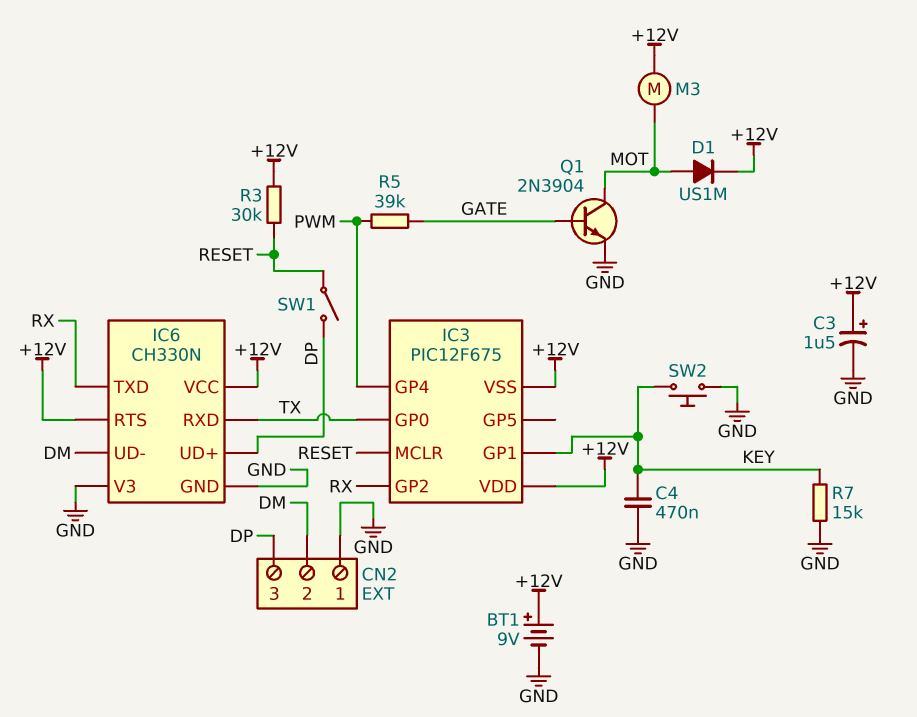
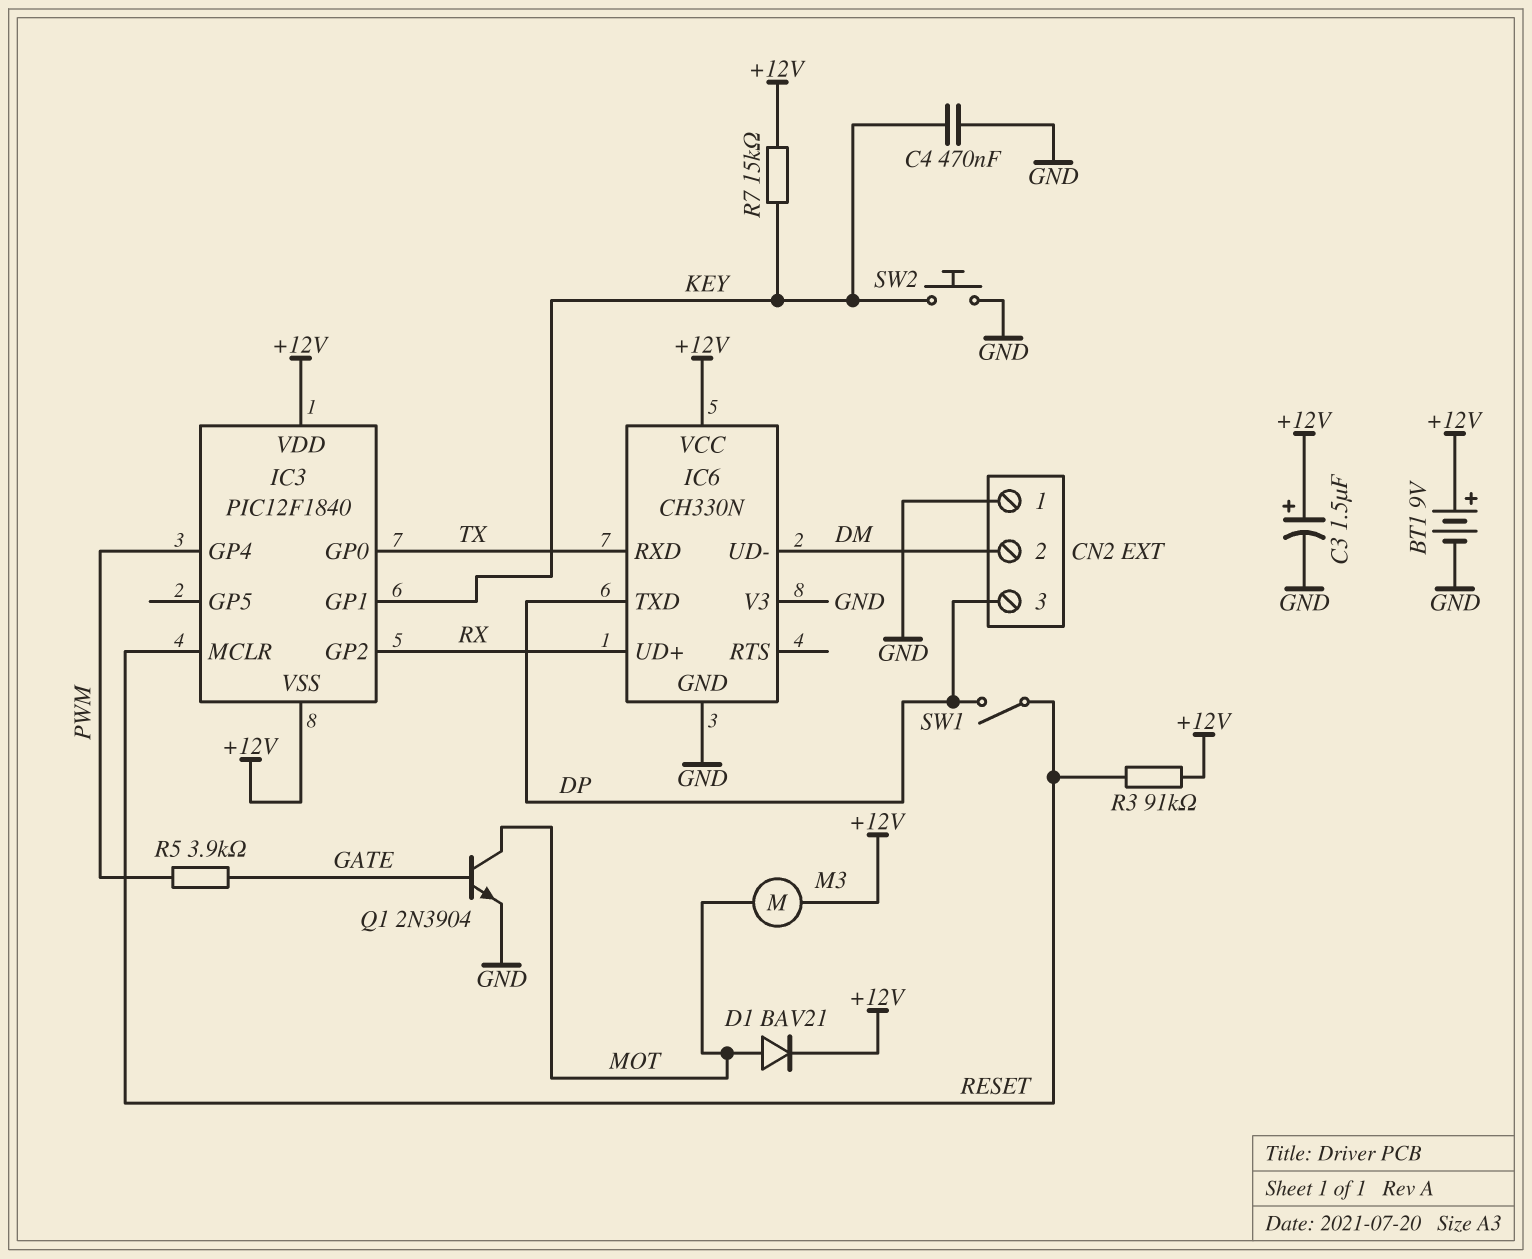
D1: diode US1M (A MOT, K +12V) -> diode BAV21 (A MOT, K +12V)
IC3: PIC12F675 -> PIC12F1840
IC6 pin RTS: +12V -> none
IC6 pin TXD: RX -> DP
IC6 pin UD+: DP -> RX
R3: 30k (+12V, RESET) -> 91k (+12V, RESET)
R5: 39k (GATE, PWM) -> 3.9k (GATE, PWM)
R7: 15k (GND, KEY) -> 15k (+12V, KEY)

